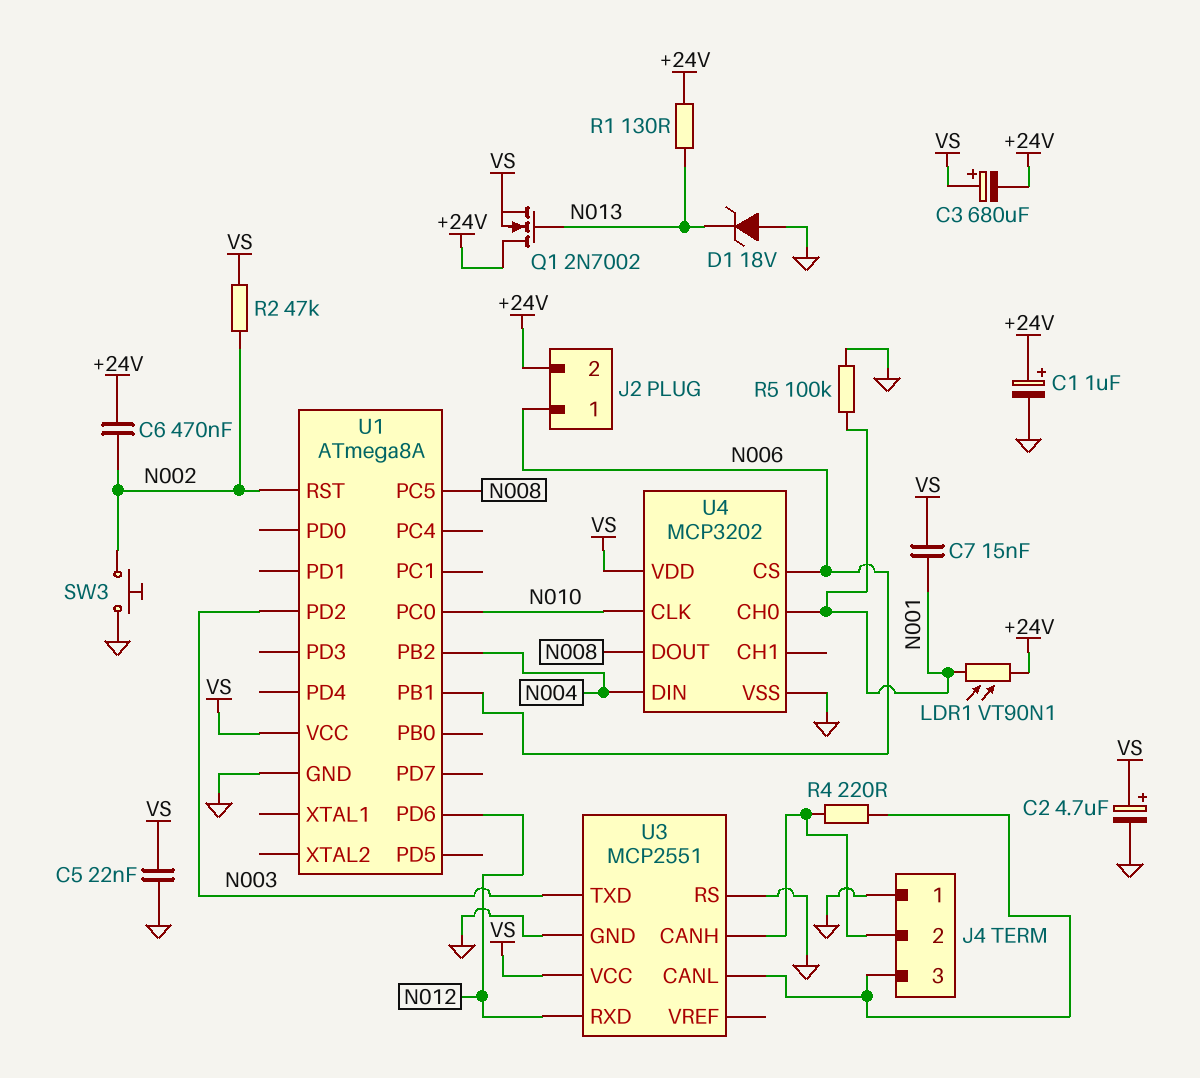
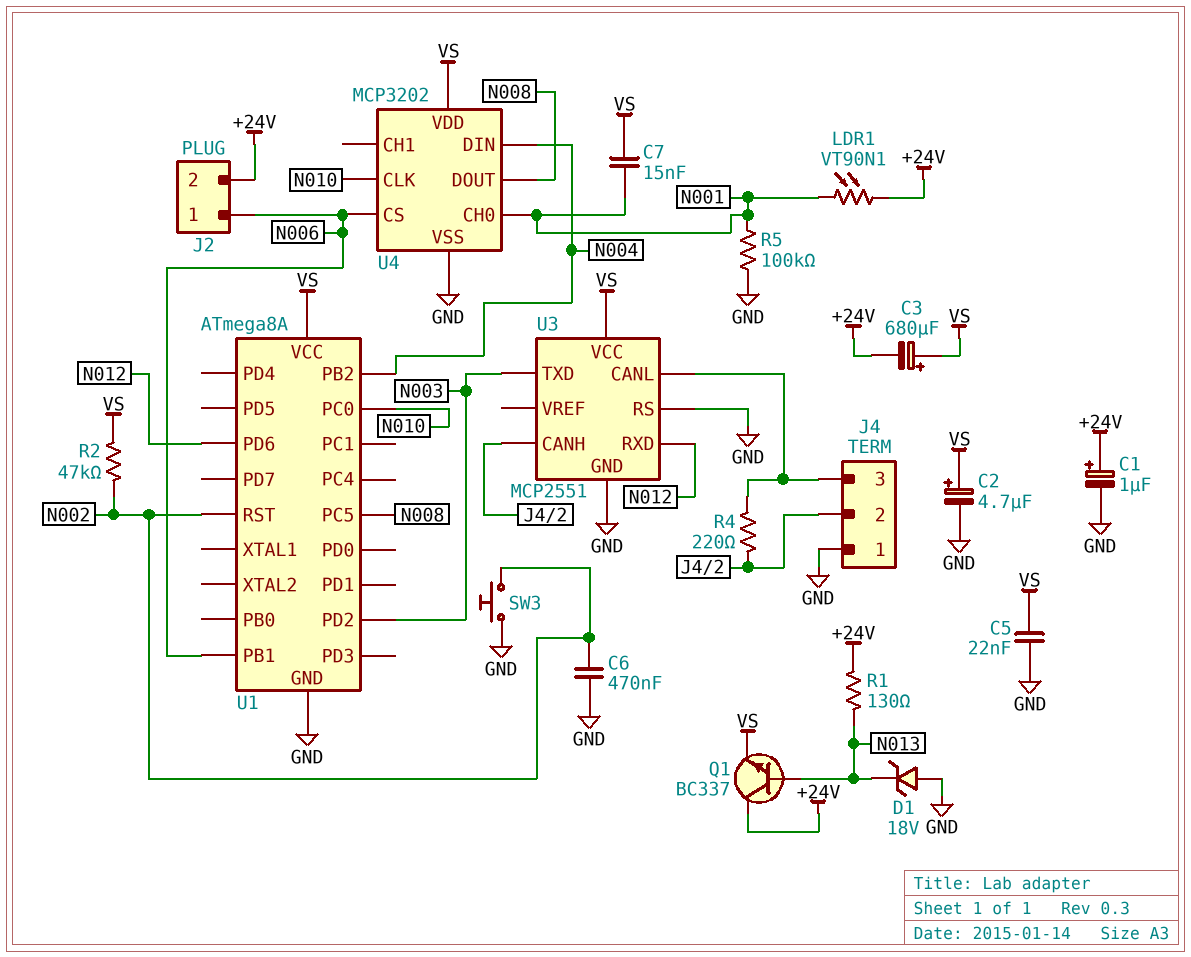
C6: 470nF (+24V, N002) -> 470nF (GND, N002)
Q1: NMOS 2N7002 (G N013, D +24V, S VS) -> NPN BC337 (B N013, C +24V, E VS)

